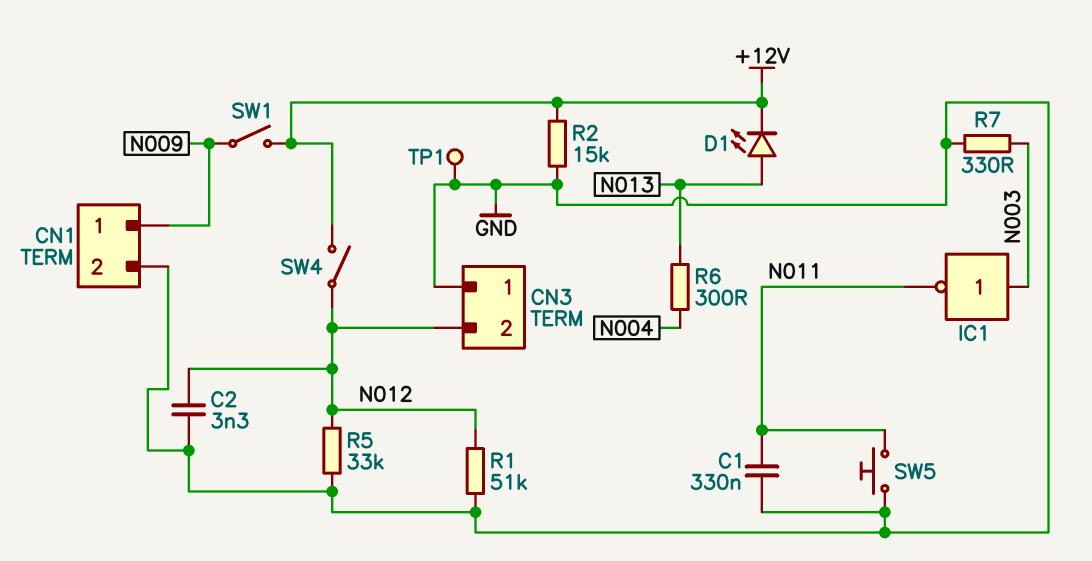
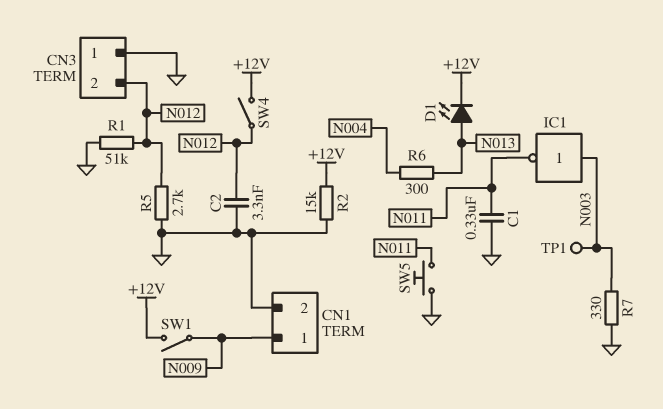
R5: 33k (GND, N012) -> 2.7k (GND, N012)
TP1: test point (GND) -> test point (N003)

